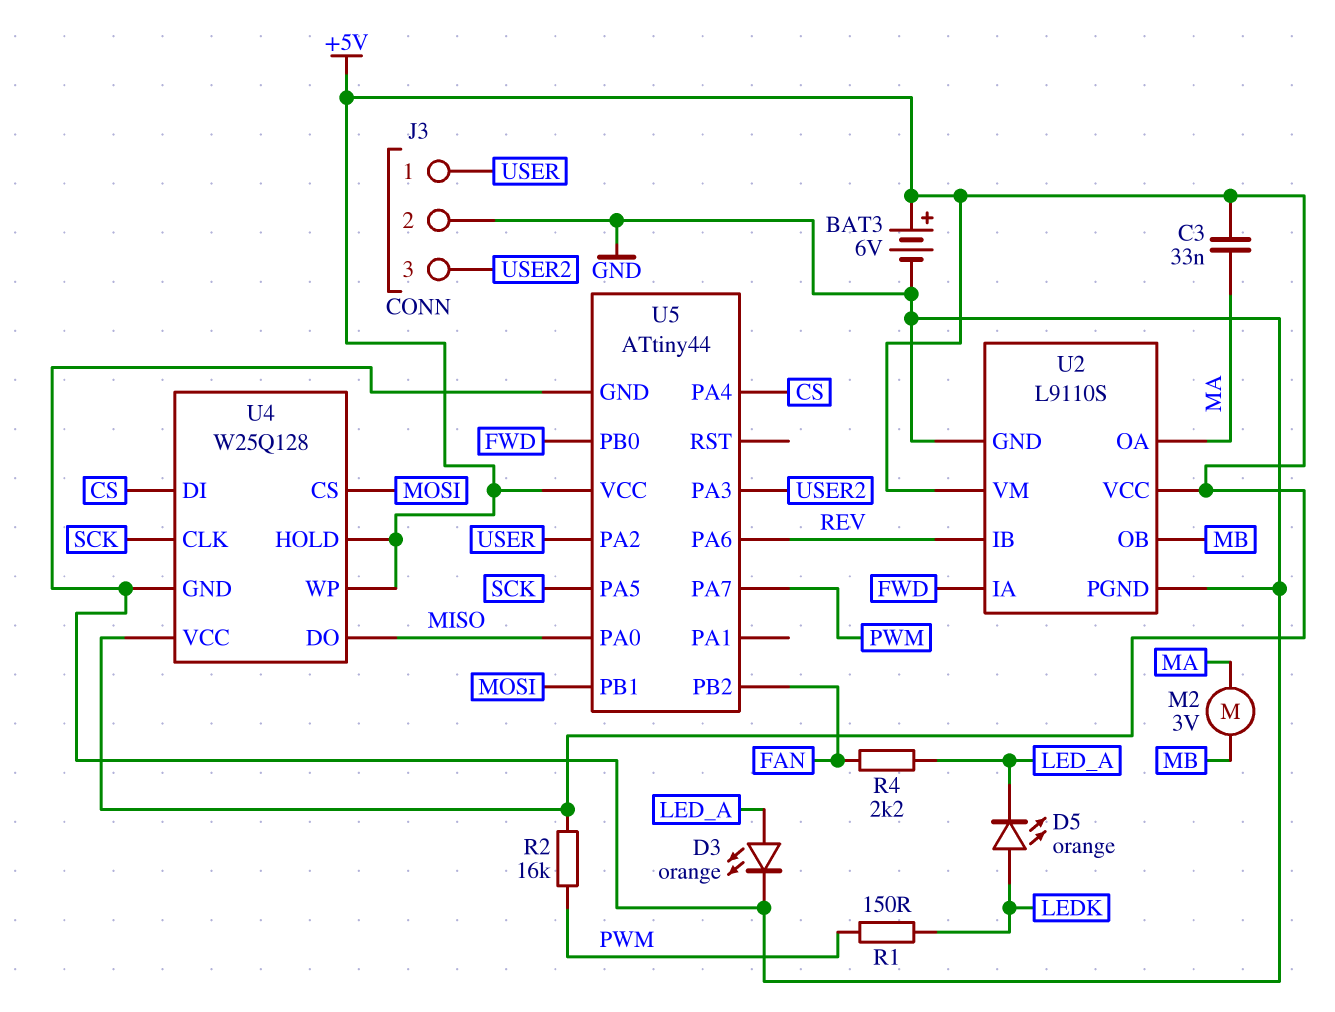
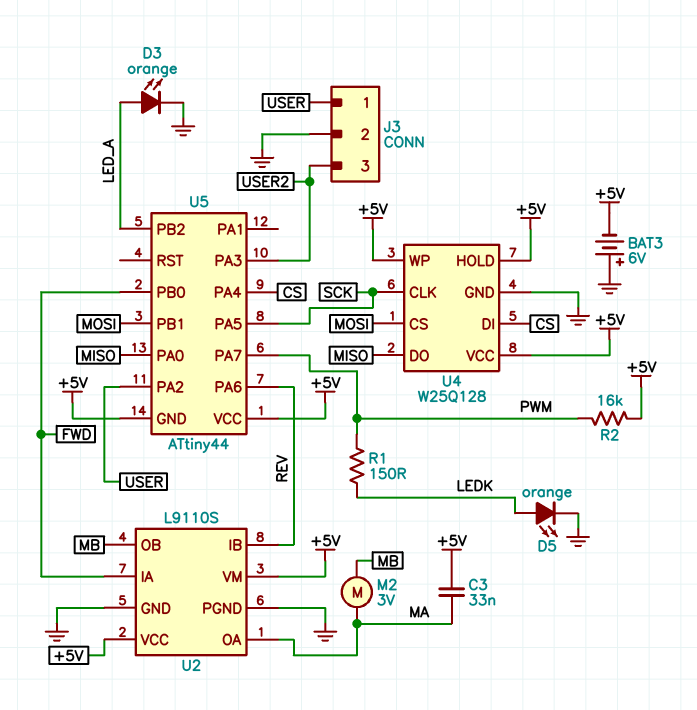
BAT3: 6V (plus +5V, minus GND) -> 6V (plus GND, minus +5V)
D5: LED orange (A LEDK, K LED_A) -> LED orange (A LEDK, K GND)
R4: 2.2k (FAN, LED_A) -> none
U5 pin GND: GND -> +5V
U5 pin PB2: FAN -> LED_A

